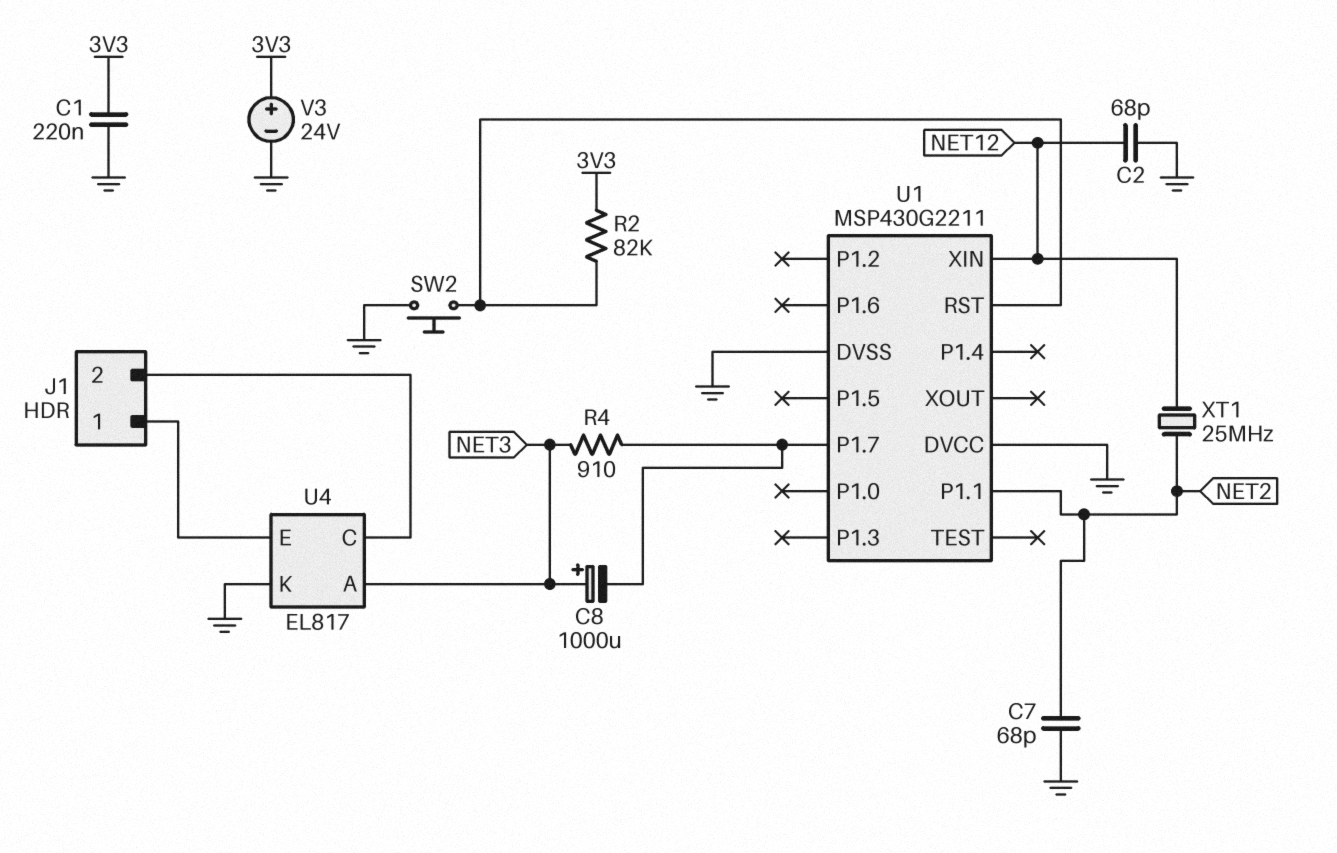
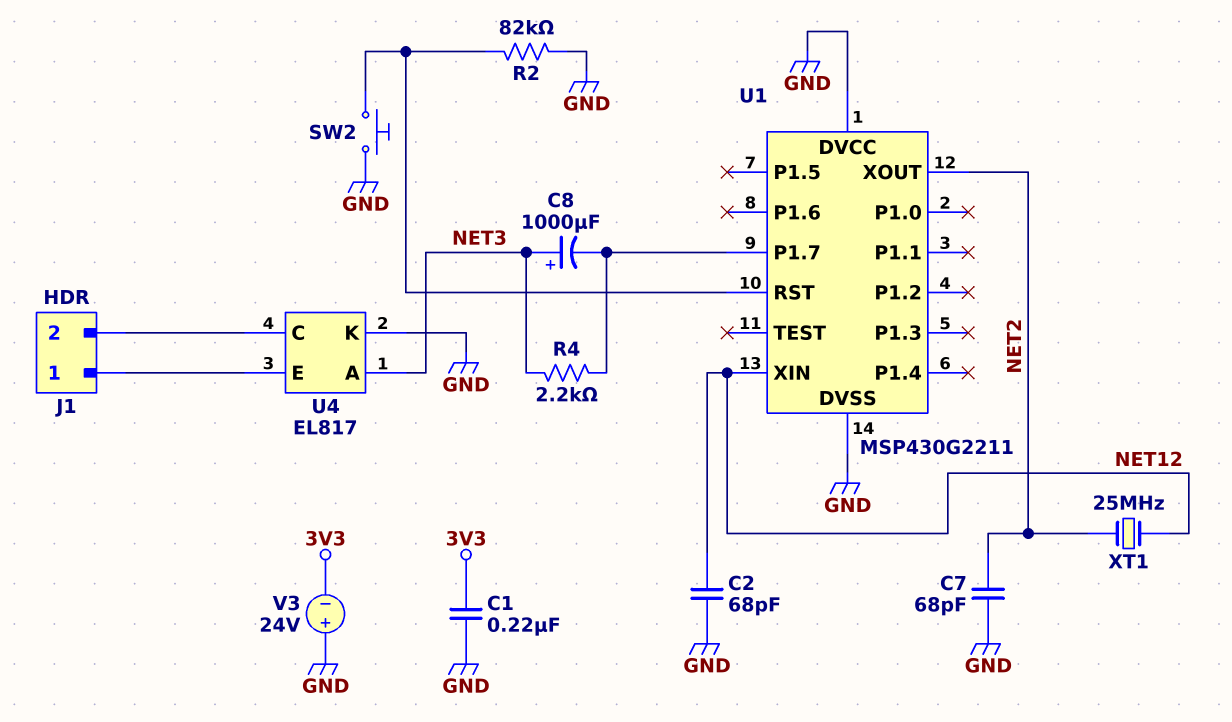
R2: 82k (3V3, U1/RST) -> 82k (GND, U1/RST)
R4: 910 (NET3, U1/P1.7) -> 2.2k (NET3, U1/P1.7)
U1 pin P1.1: NET2 -> none
U1 pin XOUT: none -> NET2
V3: 24V (plus 3V3, minus GND) -> 24V (plus GND, minus 3V3)

